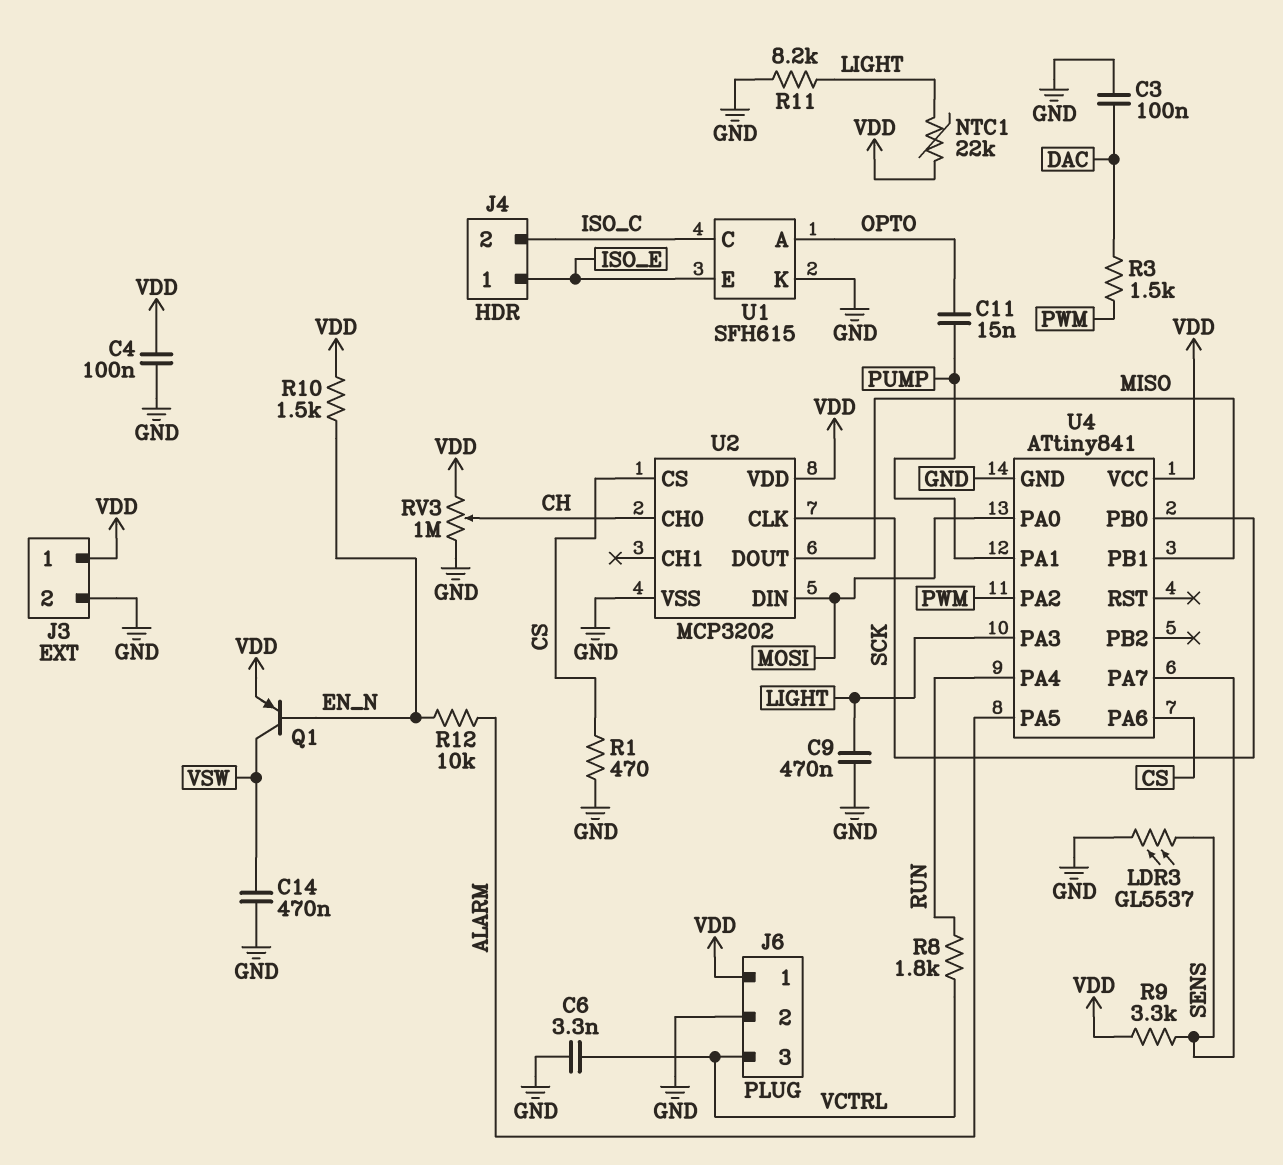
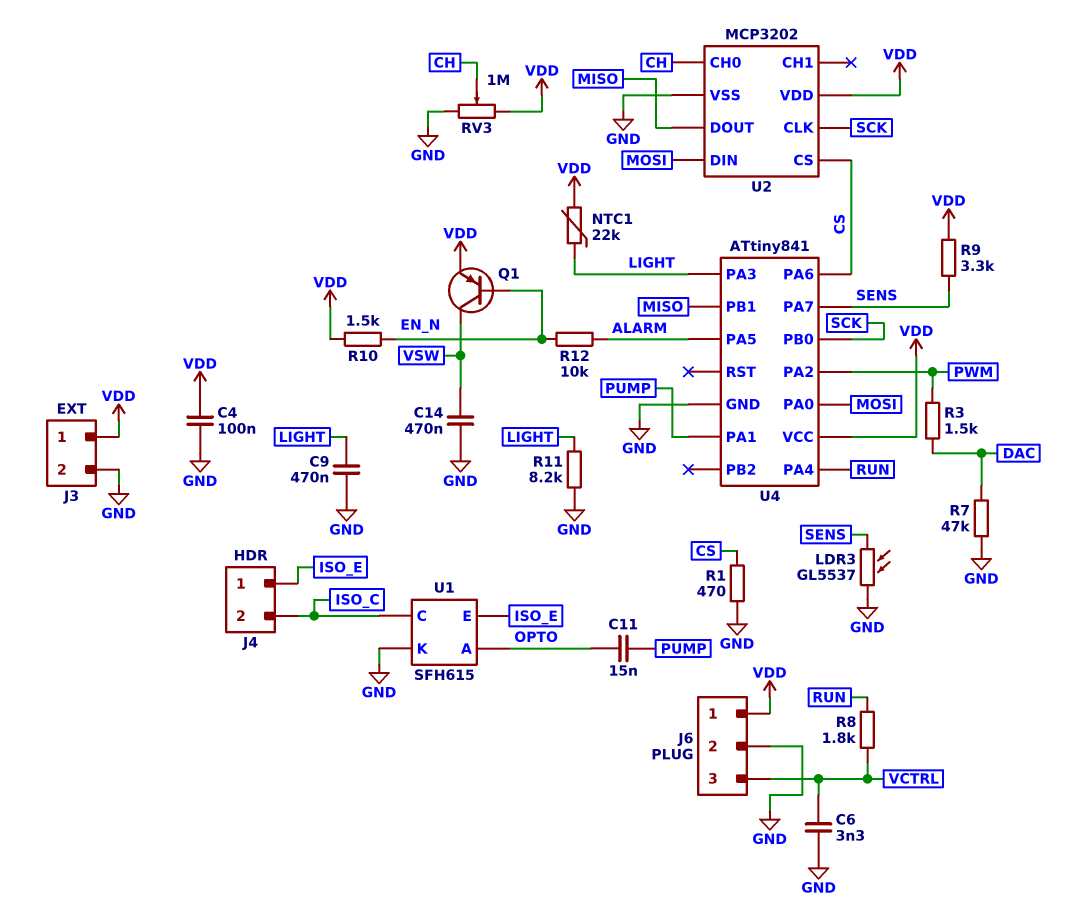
C3: 100nF (DAC, GND) -> none
R7: none -> 47k (DAC, GND)

